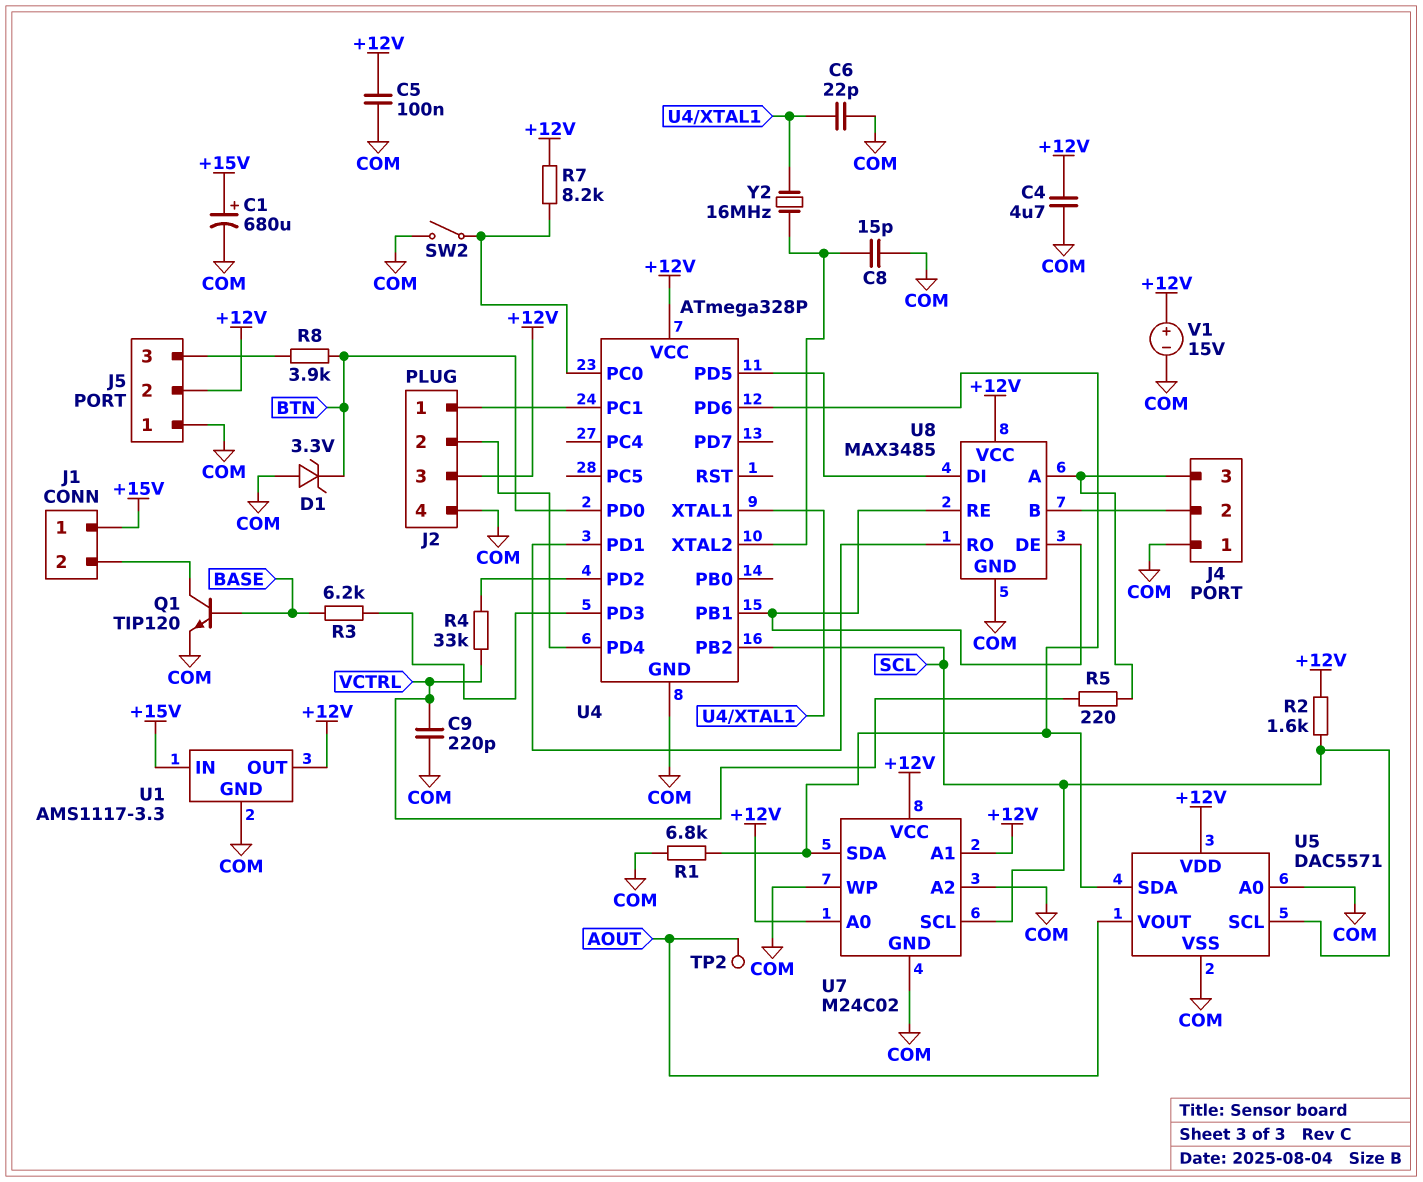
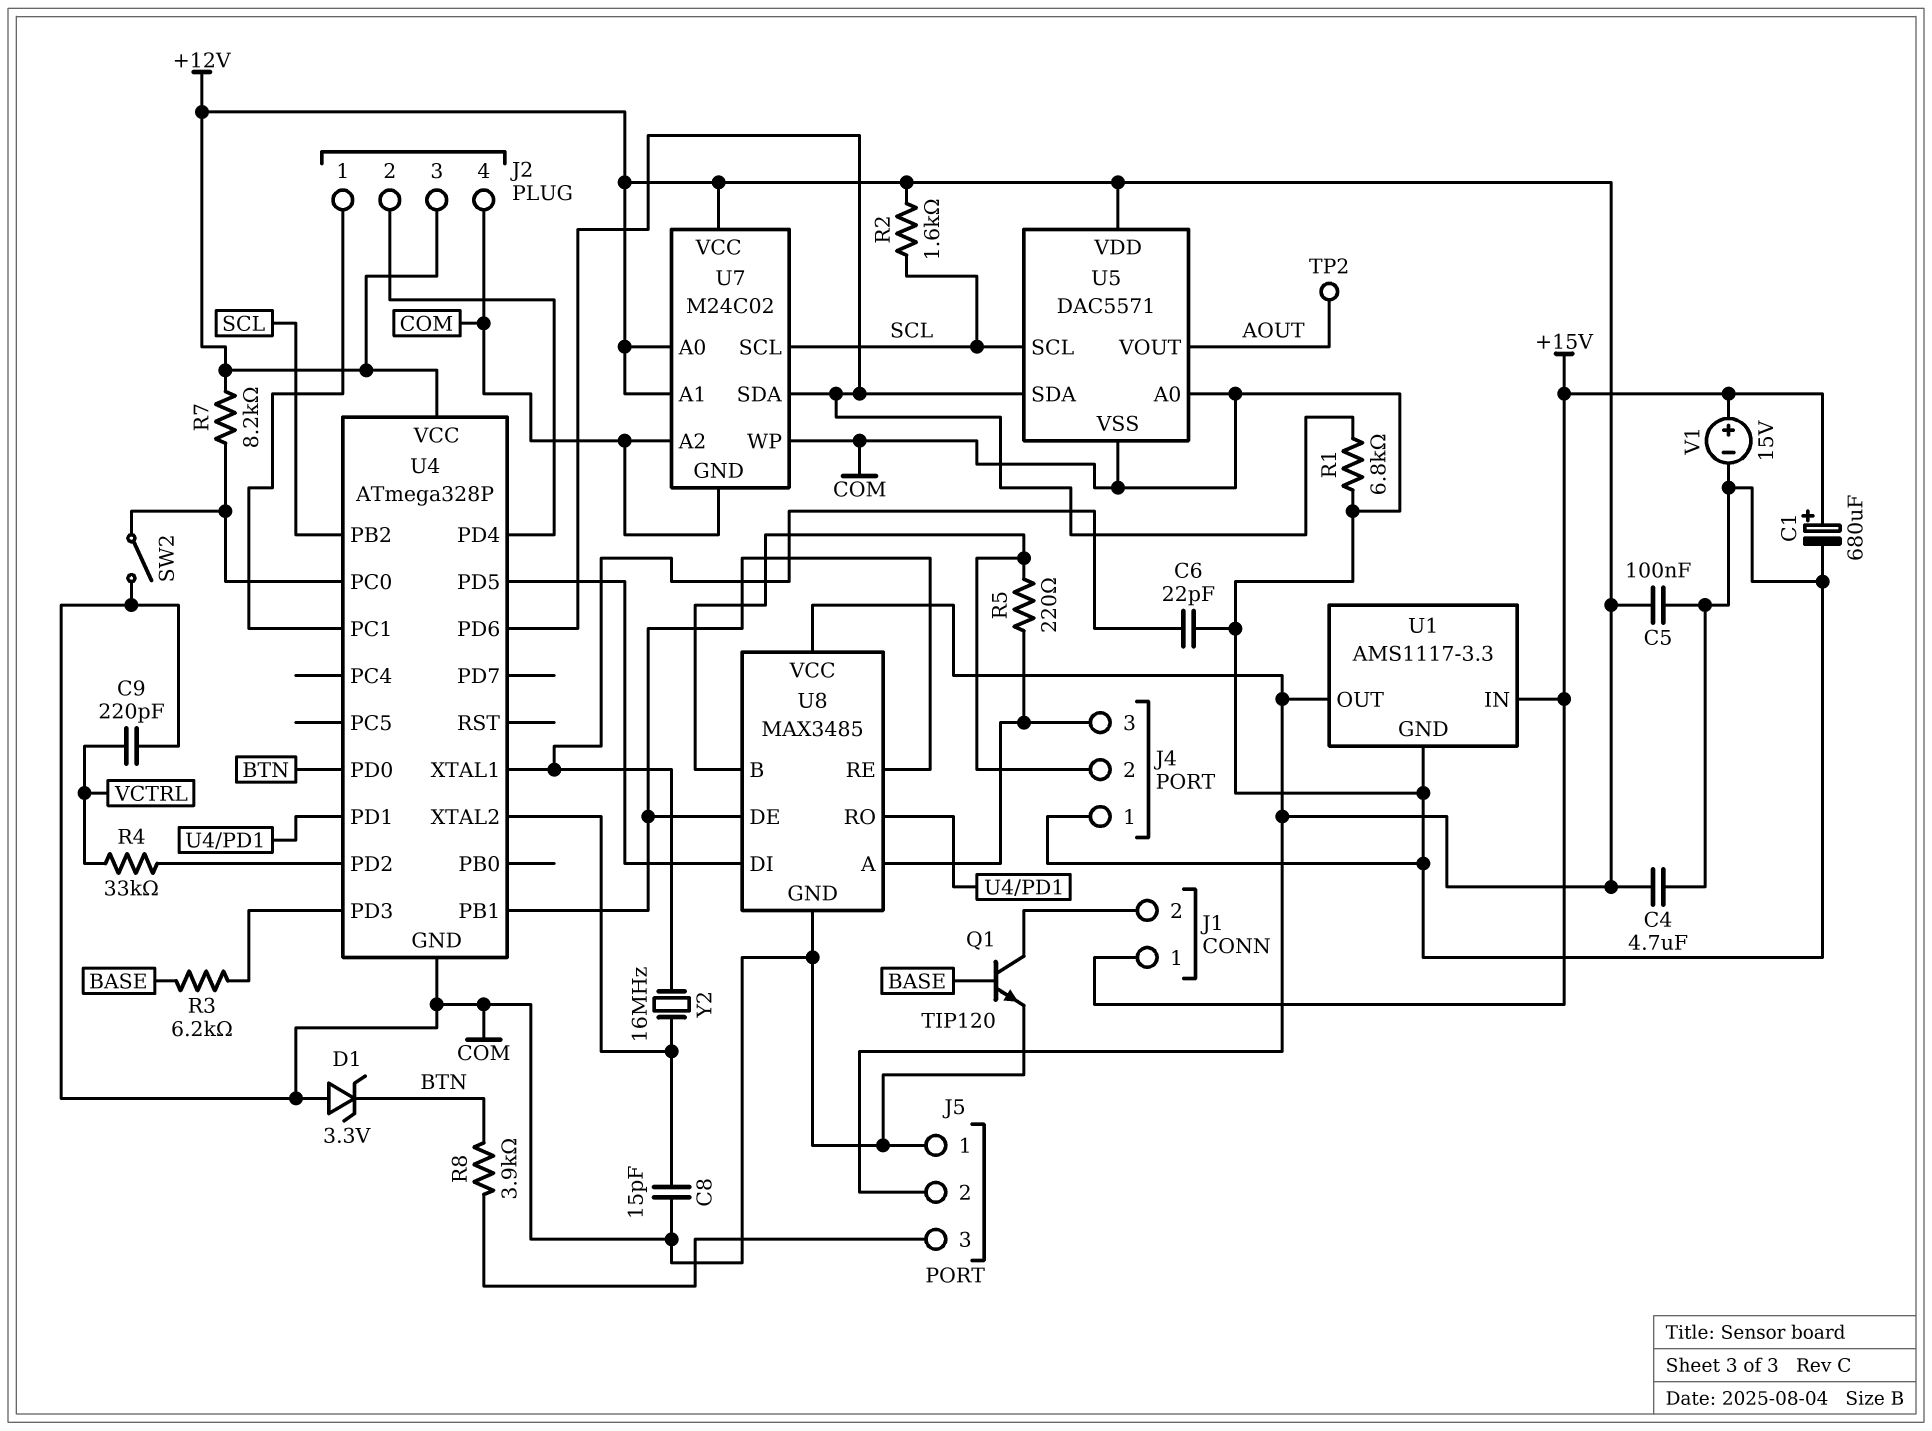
R5: 220 (J4/3, VCTRL) -> 220 (J4/2, J4/3)
V1: 15V (plus +12V, minus COM) -> 15V (plus +15V, minus COM)

